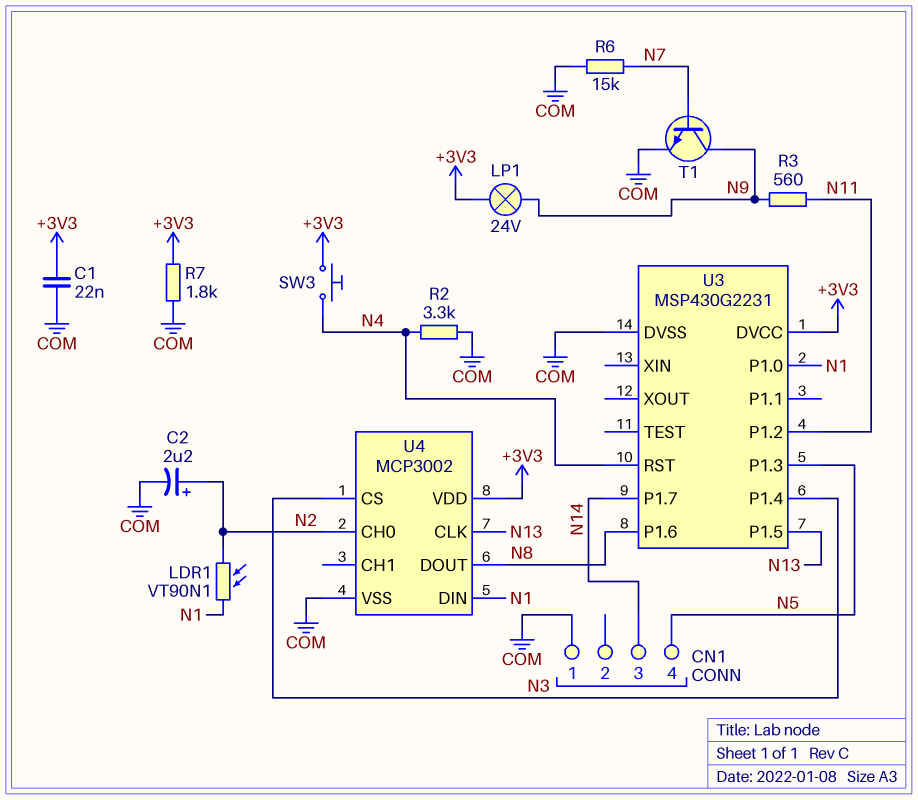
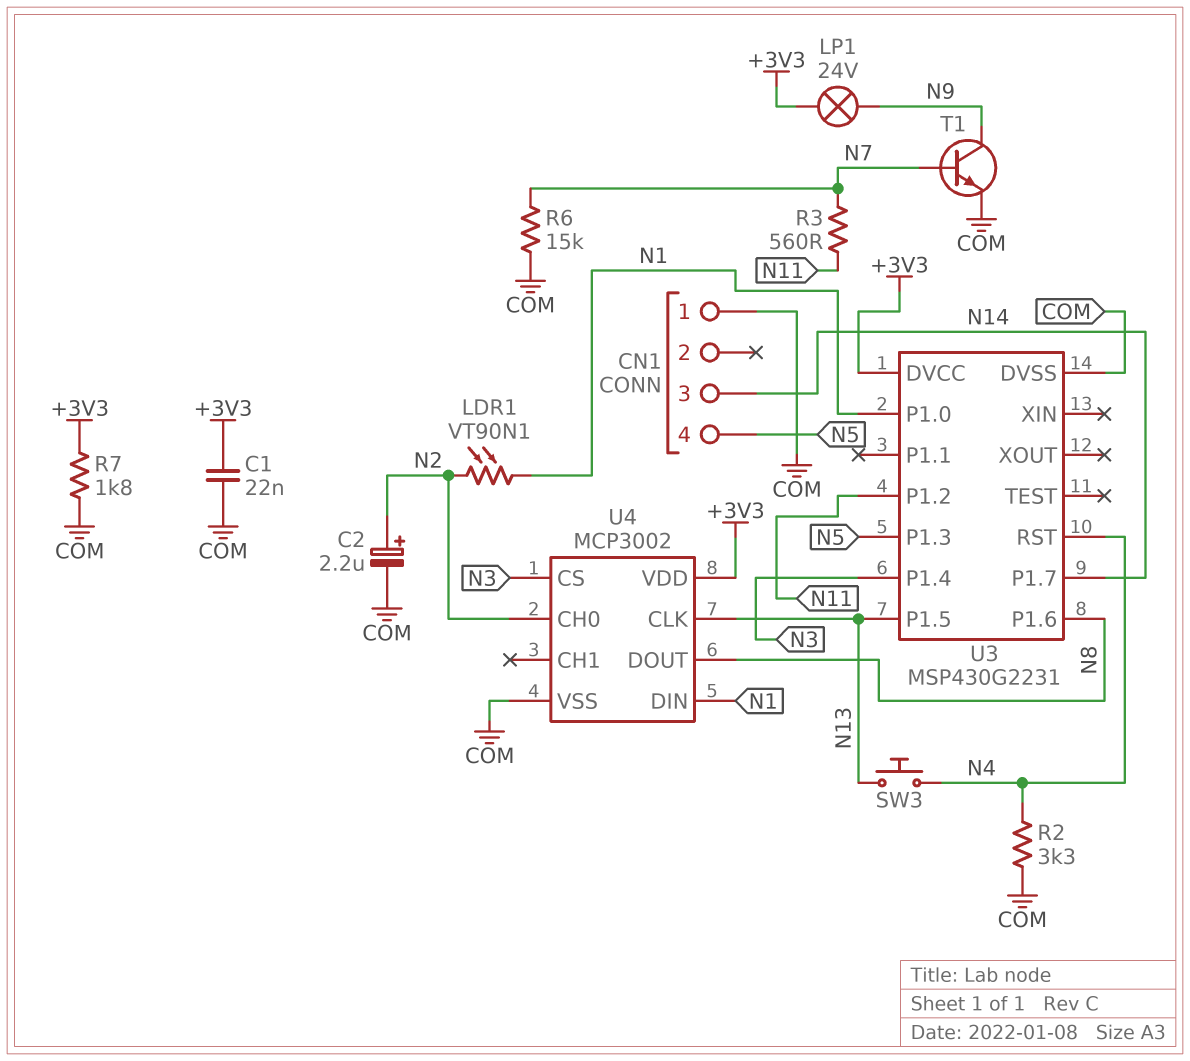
R3: 560 (N9, N11) -> 560 (N7, N11)
SW3: button (+3V3, N4) -> button (N4, N13)

